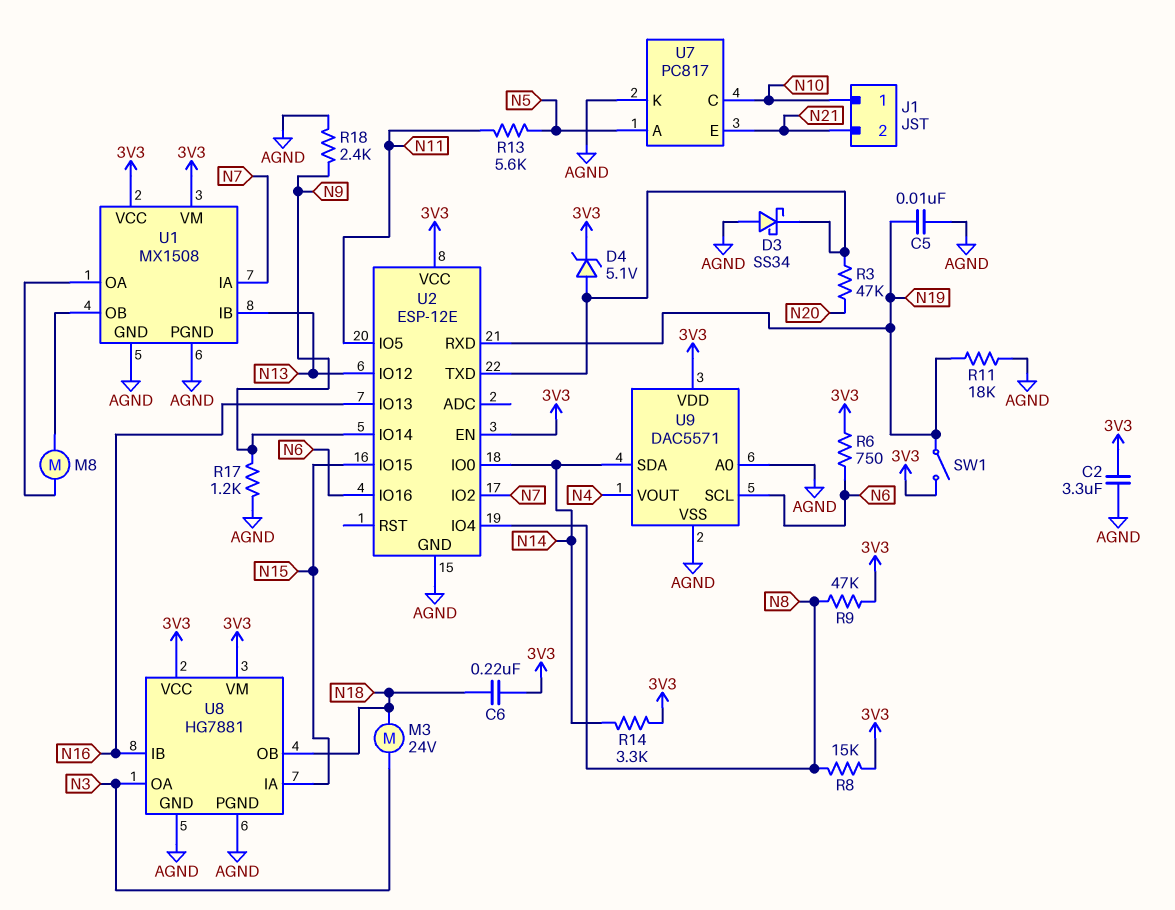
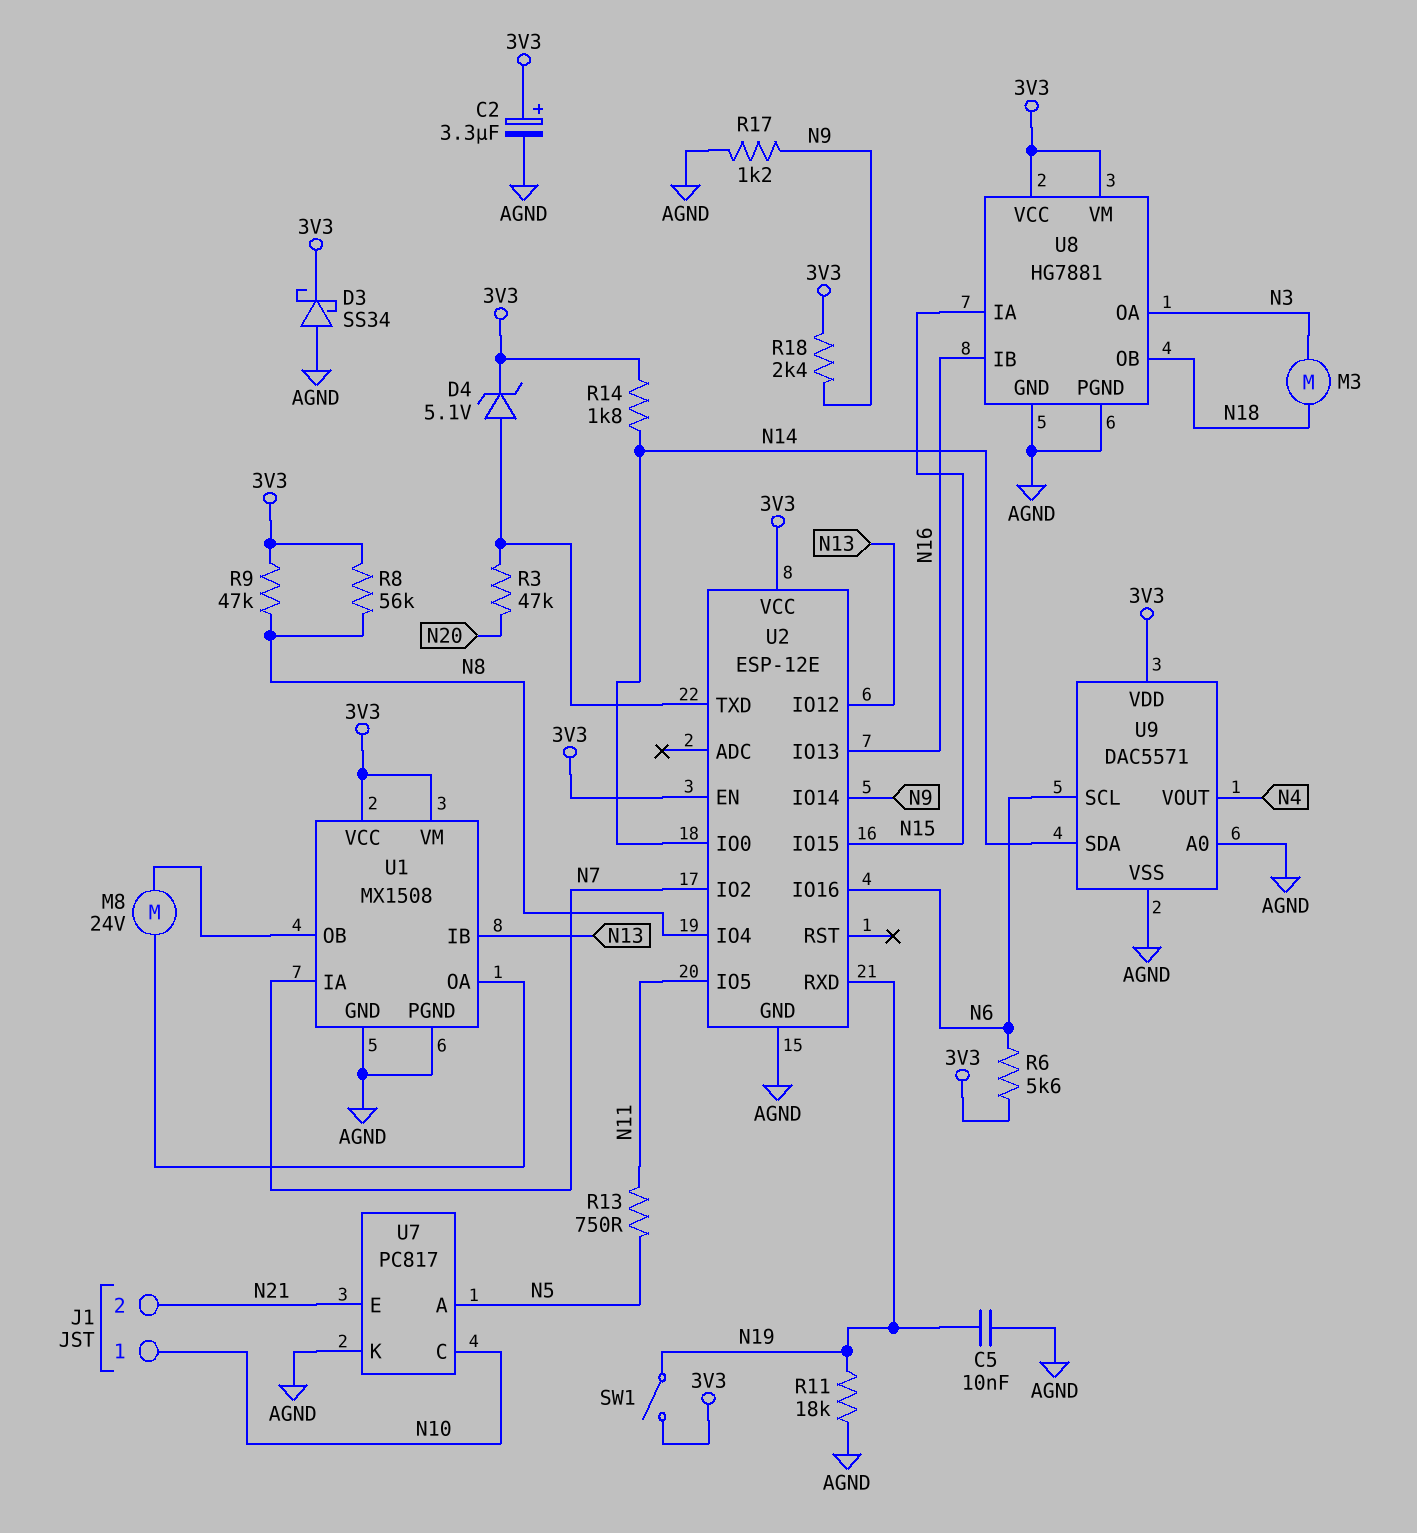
C2: 3.3uF (3V3, AGND) -> 3.3uF (plus 3V3, minus AGND)
C6: 220nF (3V3, N18) -> none
D3: schottky SS34 (A AGND, K U2/TXD) -> schottky SS34 (A AGND, K 3V3)
M3: motor 24V (N3, N18) -> motor (N3, N18)
M8: motor (U1/OA, U1/OB) -> motor 24V (U1/OA, U1/OB)
R6: 750 (3V3, N6) -> 5.6k (3V3, N6)
R8: 15k (3V3, N8) -> 56k (3V3, N8)
R13: 5.6k (N5, N11) -> 750 (N5, N11)
R14: 3.3k (3V3, N14) -> 1.8k (3V3, N14)
R18: 2.4k (AGND, N9) -> 2.4k (3V3, N9)

